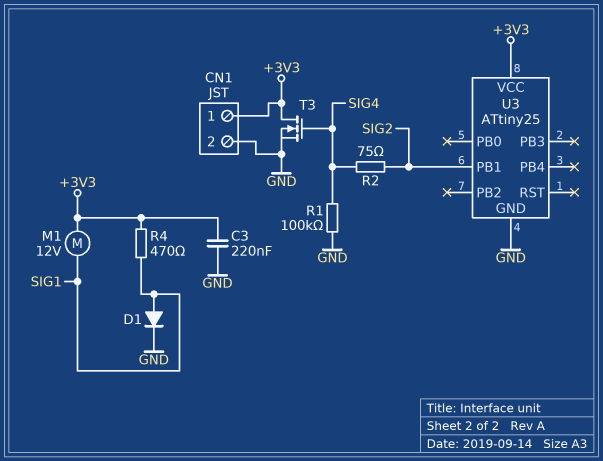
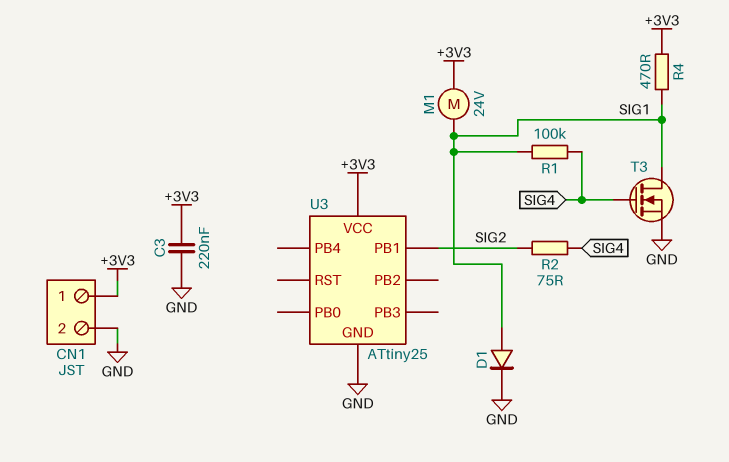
M1: motor 12V (+3V3, SIG1) -> motor 24V (+3V3, SIG1)
R1: 100k (GND, SIG4) -> 100k (SIG1, SIG4)
T3: NMOS (G SIG4, D +3V3, S GND) -> NMOS (G SIG4, D SIG1, S GND)

